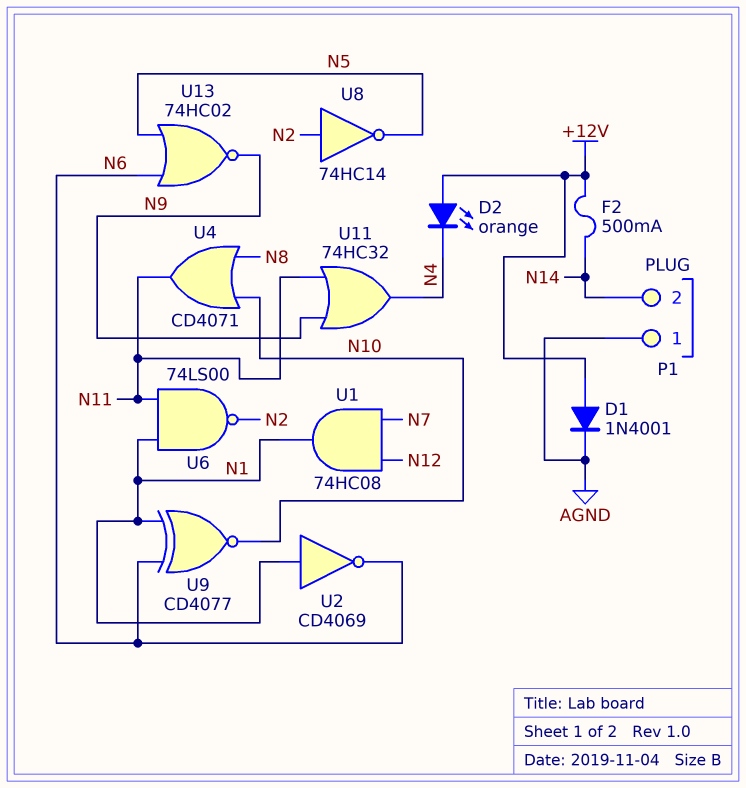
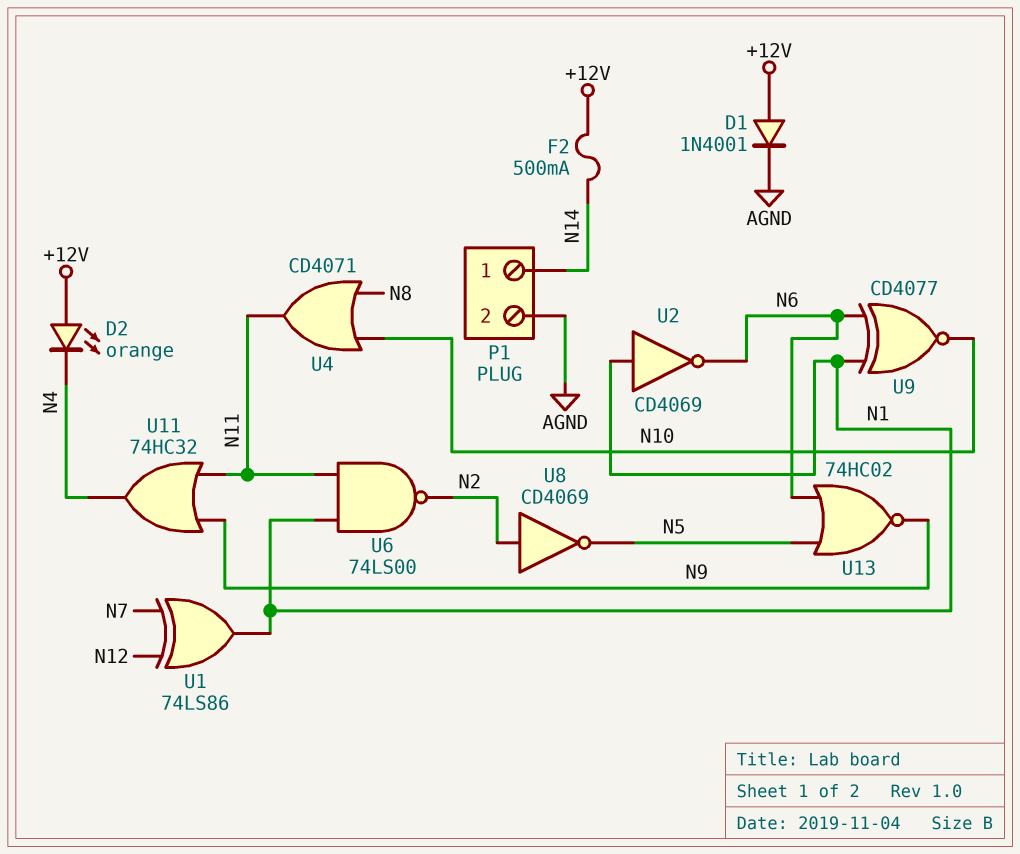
P1 pin 1: AGND -> N14
P1 pin 2: N14 -> AGND
U1: AND 74HC08 (in N7, in N12, out N1) -> XOR 74LS86 (in N7, in N12, out N1)
U8: NOT 74HC14 (in N2, out N5) -> NOT CD4069 (in N2, out N5)

